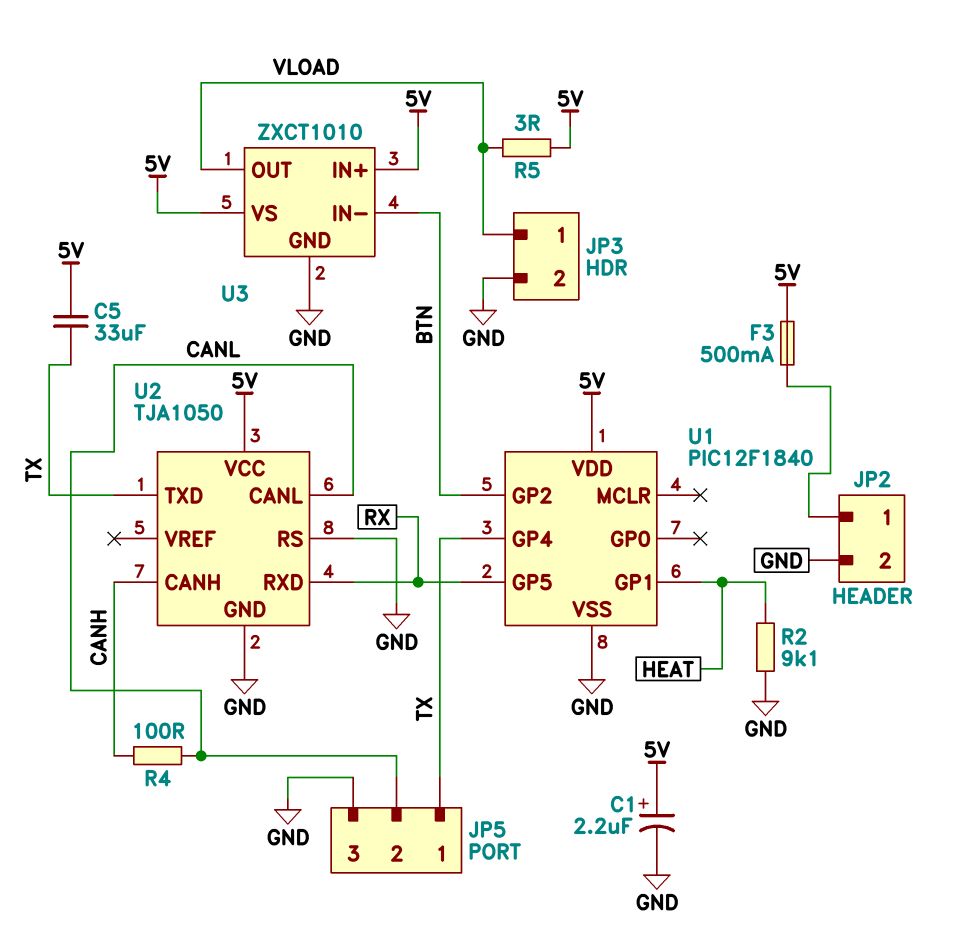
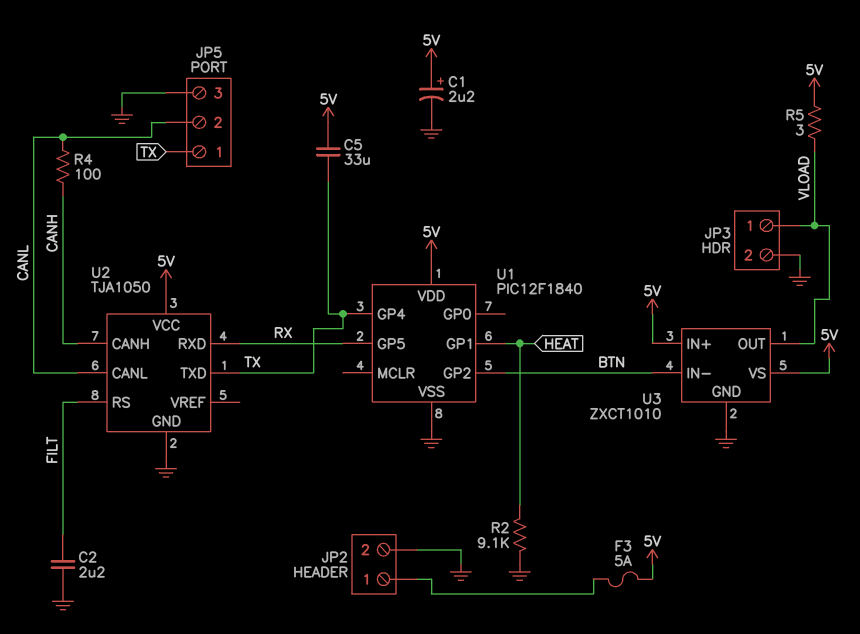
C2: none -> 2.2uF (FILT, GND)
F3: 500mA (5V, JP2/1) -> 5A (5V, JP2/1)
U2 pin RS: GND -> FILT

